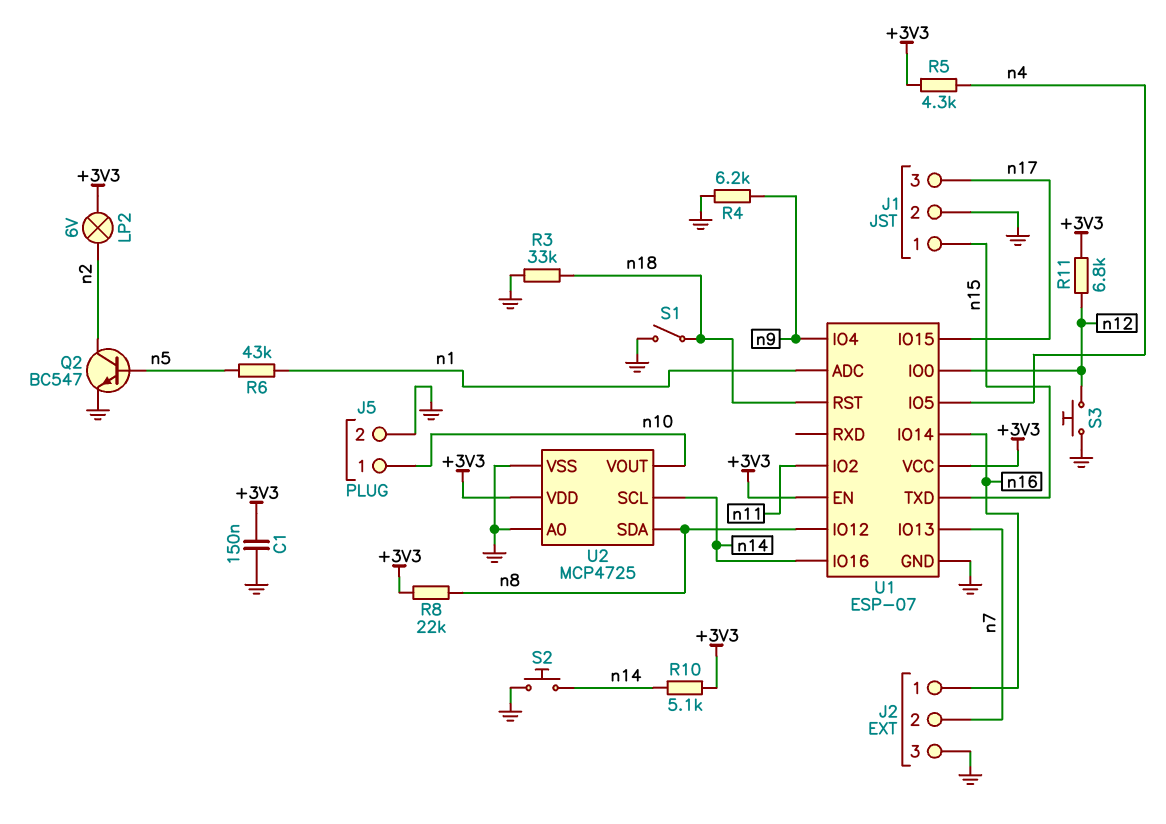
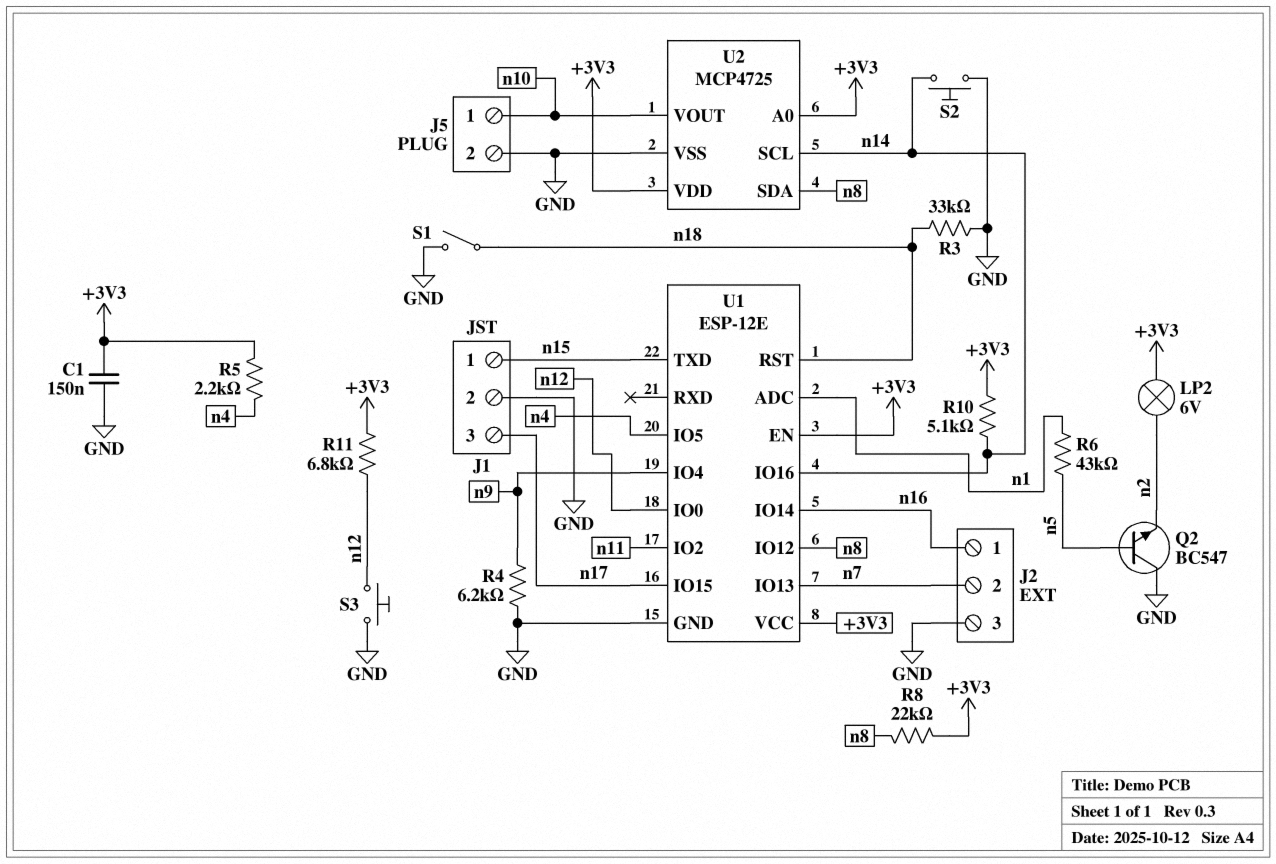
Q2: NPN BC547 (B n5, C n2, E GND) -> NPN BC547 (B n5, C GND, E n2)
R5: 4.3k (+3V3, n4) -> 2.2k (+3V3, n4)
U1: ESP-07 -> ESP-12E
U2 pin A0: GND -> +3V3

